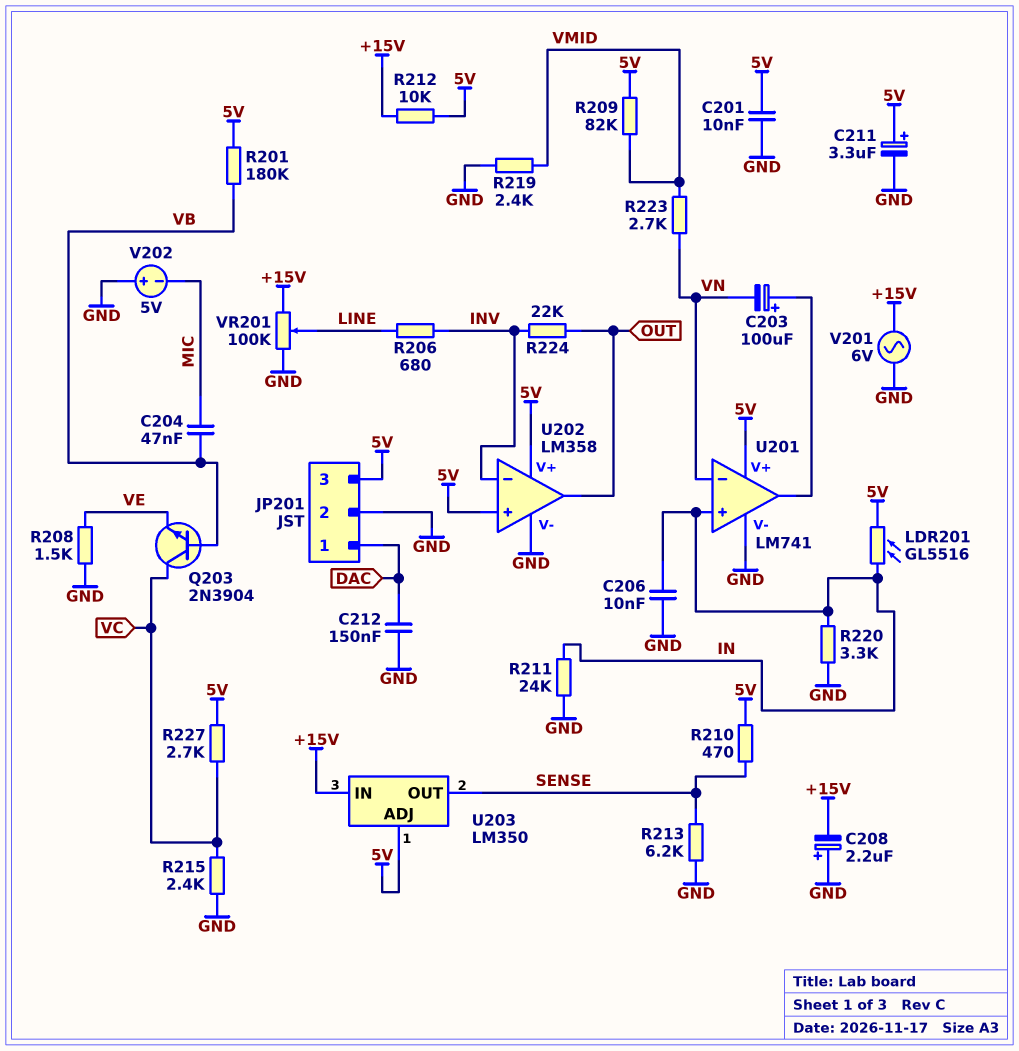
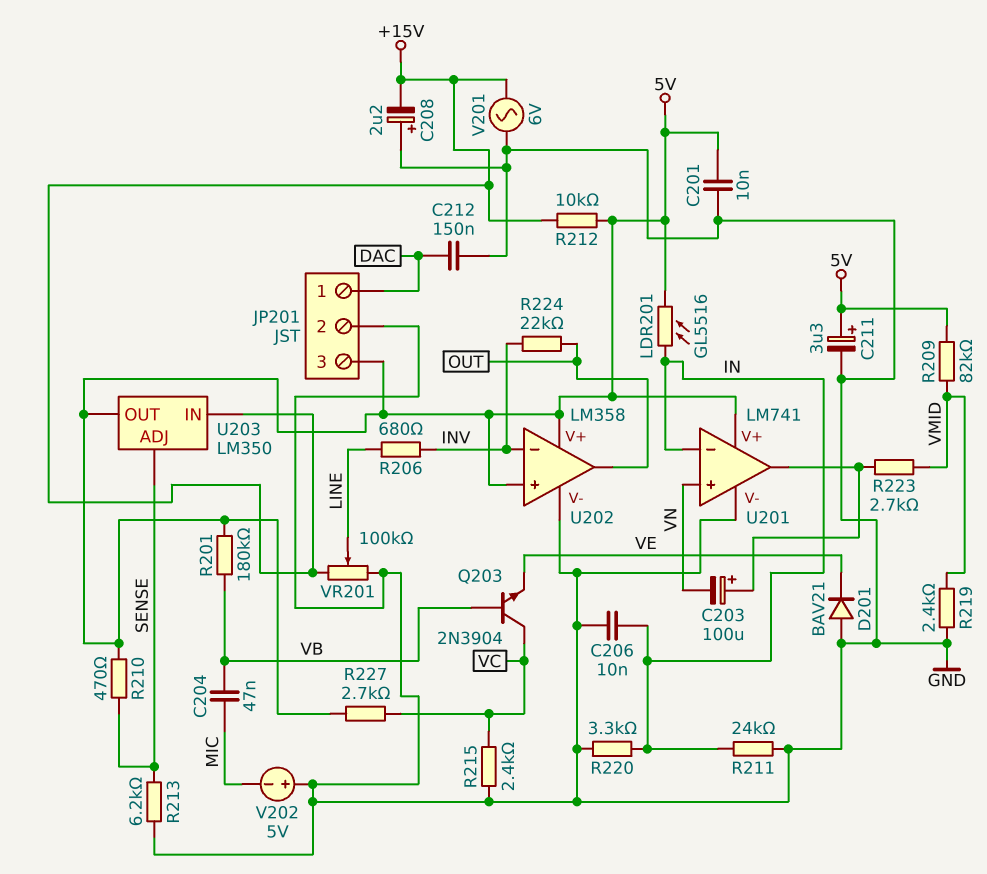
D201: none -> diode BAV21 (A GND, K VE)
R208: 1.5k (GND, VE) -> none
R223: 2.7k (VMID, VN) -> 2.7k (U201/out, VMID)
U201 pin in+: IN -> VN
U201 pin in-: VN -> IN
U203 pin ADJ: 5V -> SENSE
U203 pin OUT: SENSE -> 5V

